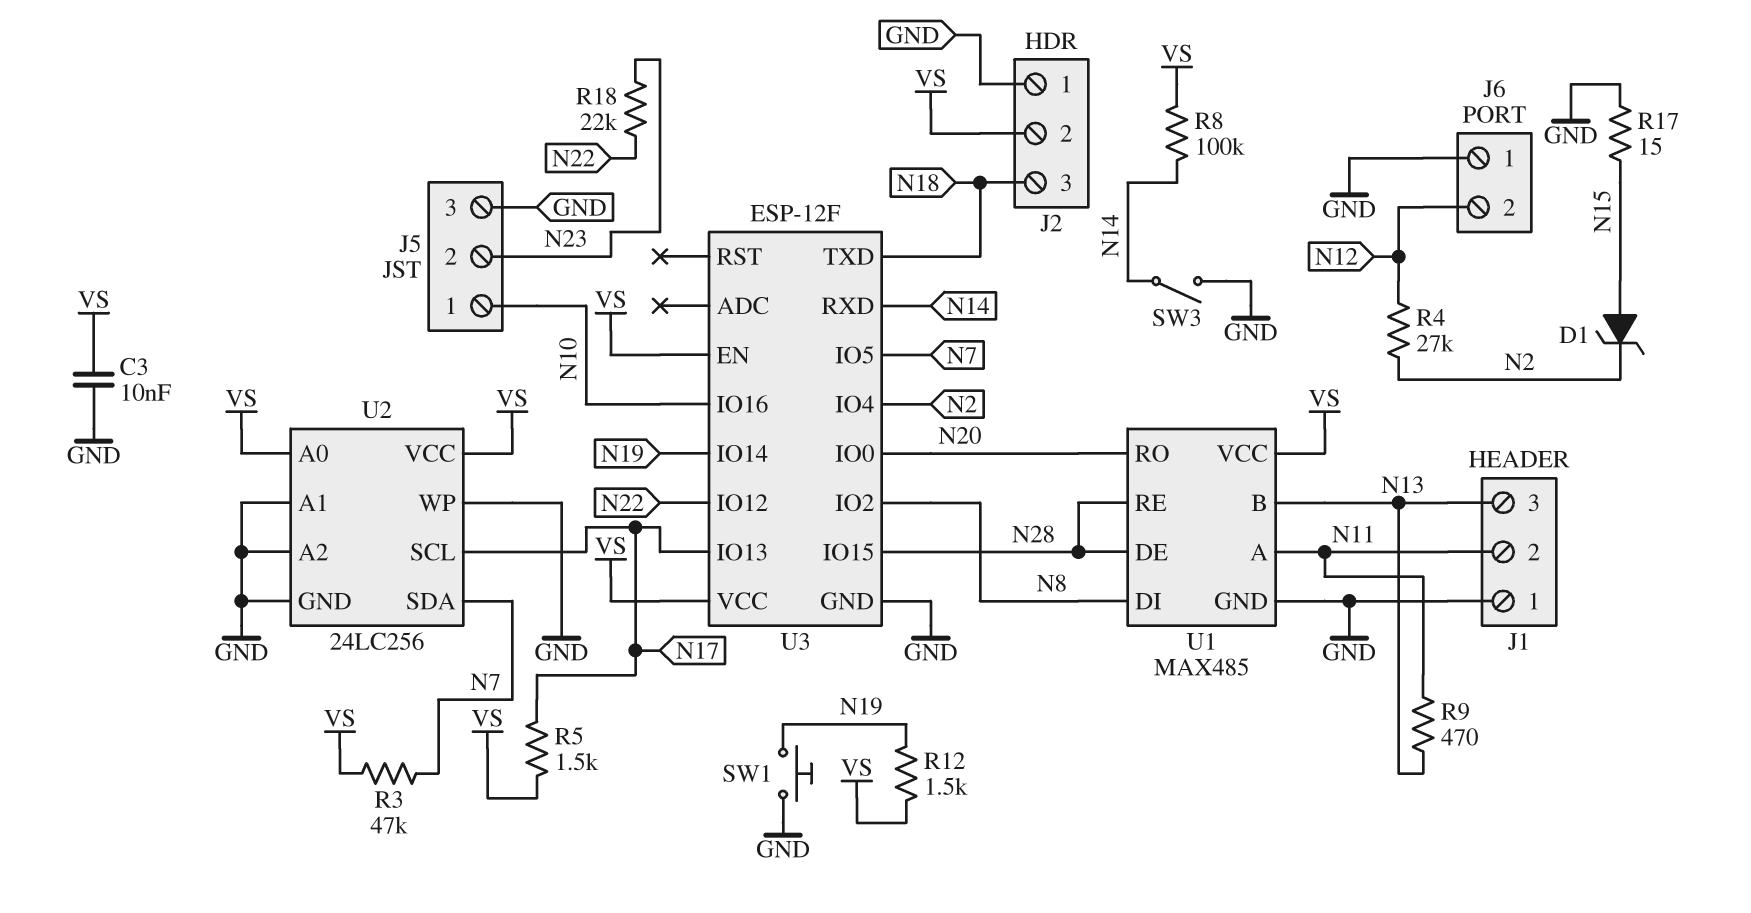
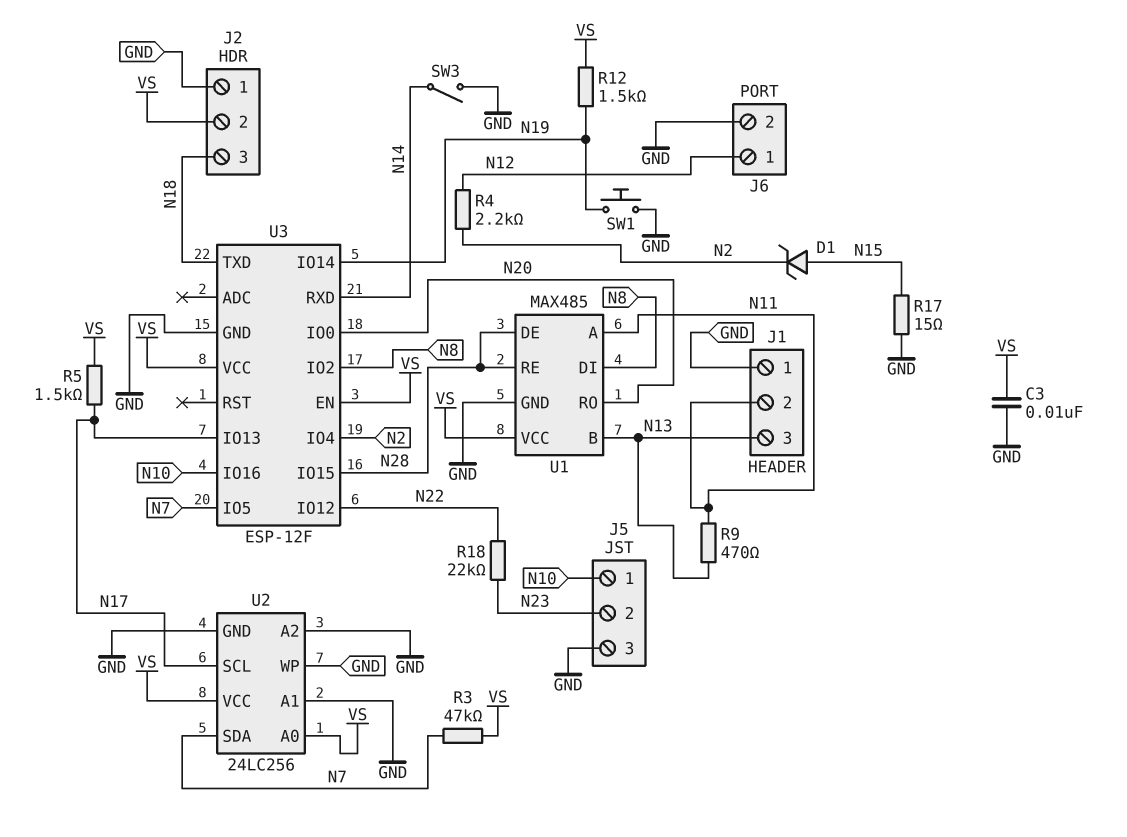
J6 pin 1: GND -> N12
J6 pin 2: N12 -> GND
R4: 27k (N2, N12) -> 2.2k (N2, N12)
R8: 100k (N14, VS) -> none

